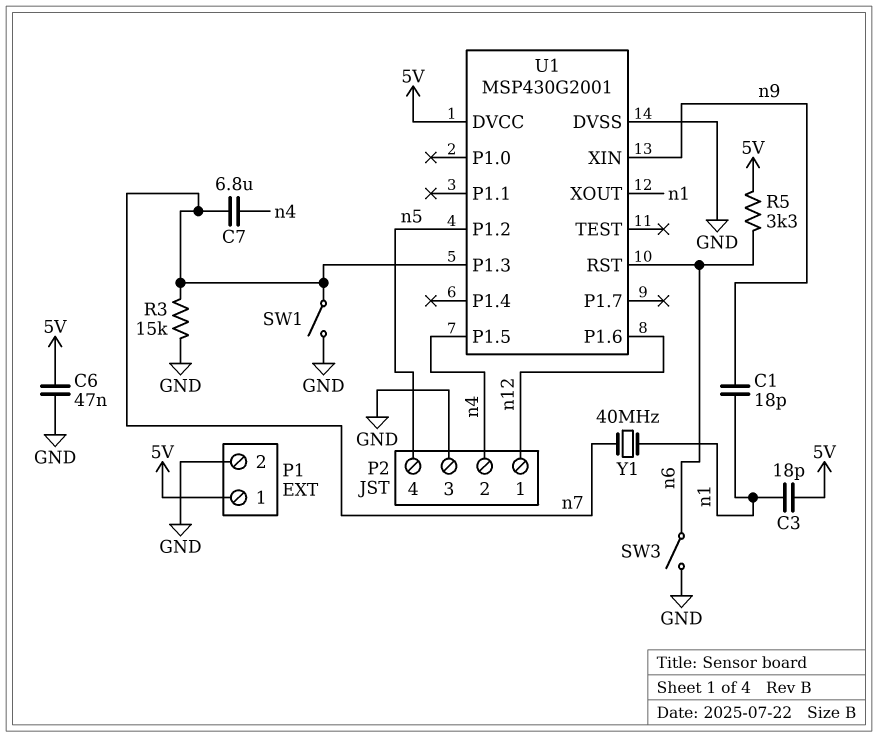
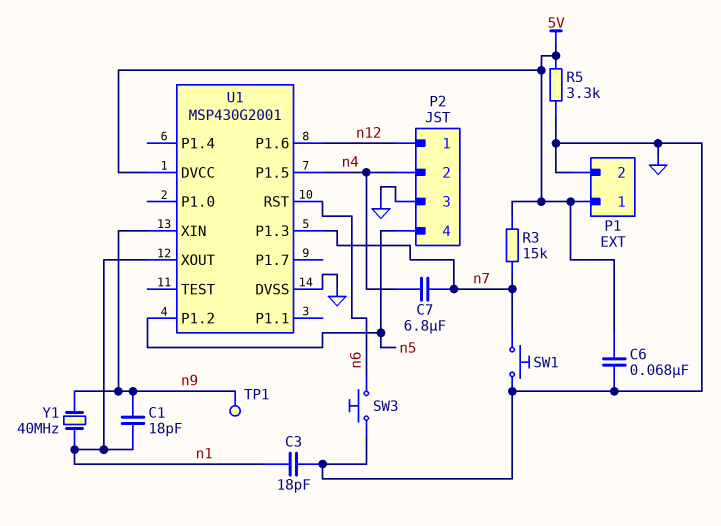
C3: 18pF (5V, n1) -> 18pF (GND, n1)
C6: 47nF (5V, GND) -> 68nF (5V, GND)
R3: 15k (GND, n7) -> 15k (5V, n7)
R5: 3.3k (5V, n6) -> 3.3k (5V, GND)
SW1: switch (GND, n7) -> button (GND, n7)
SW3: switch (GND, n6) -> button (GND, n6)
TP1: none -> test point (n9)
Y1: 40MHz (n1, n7) -> 40MHz (n1, n9)

